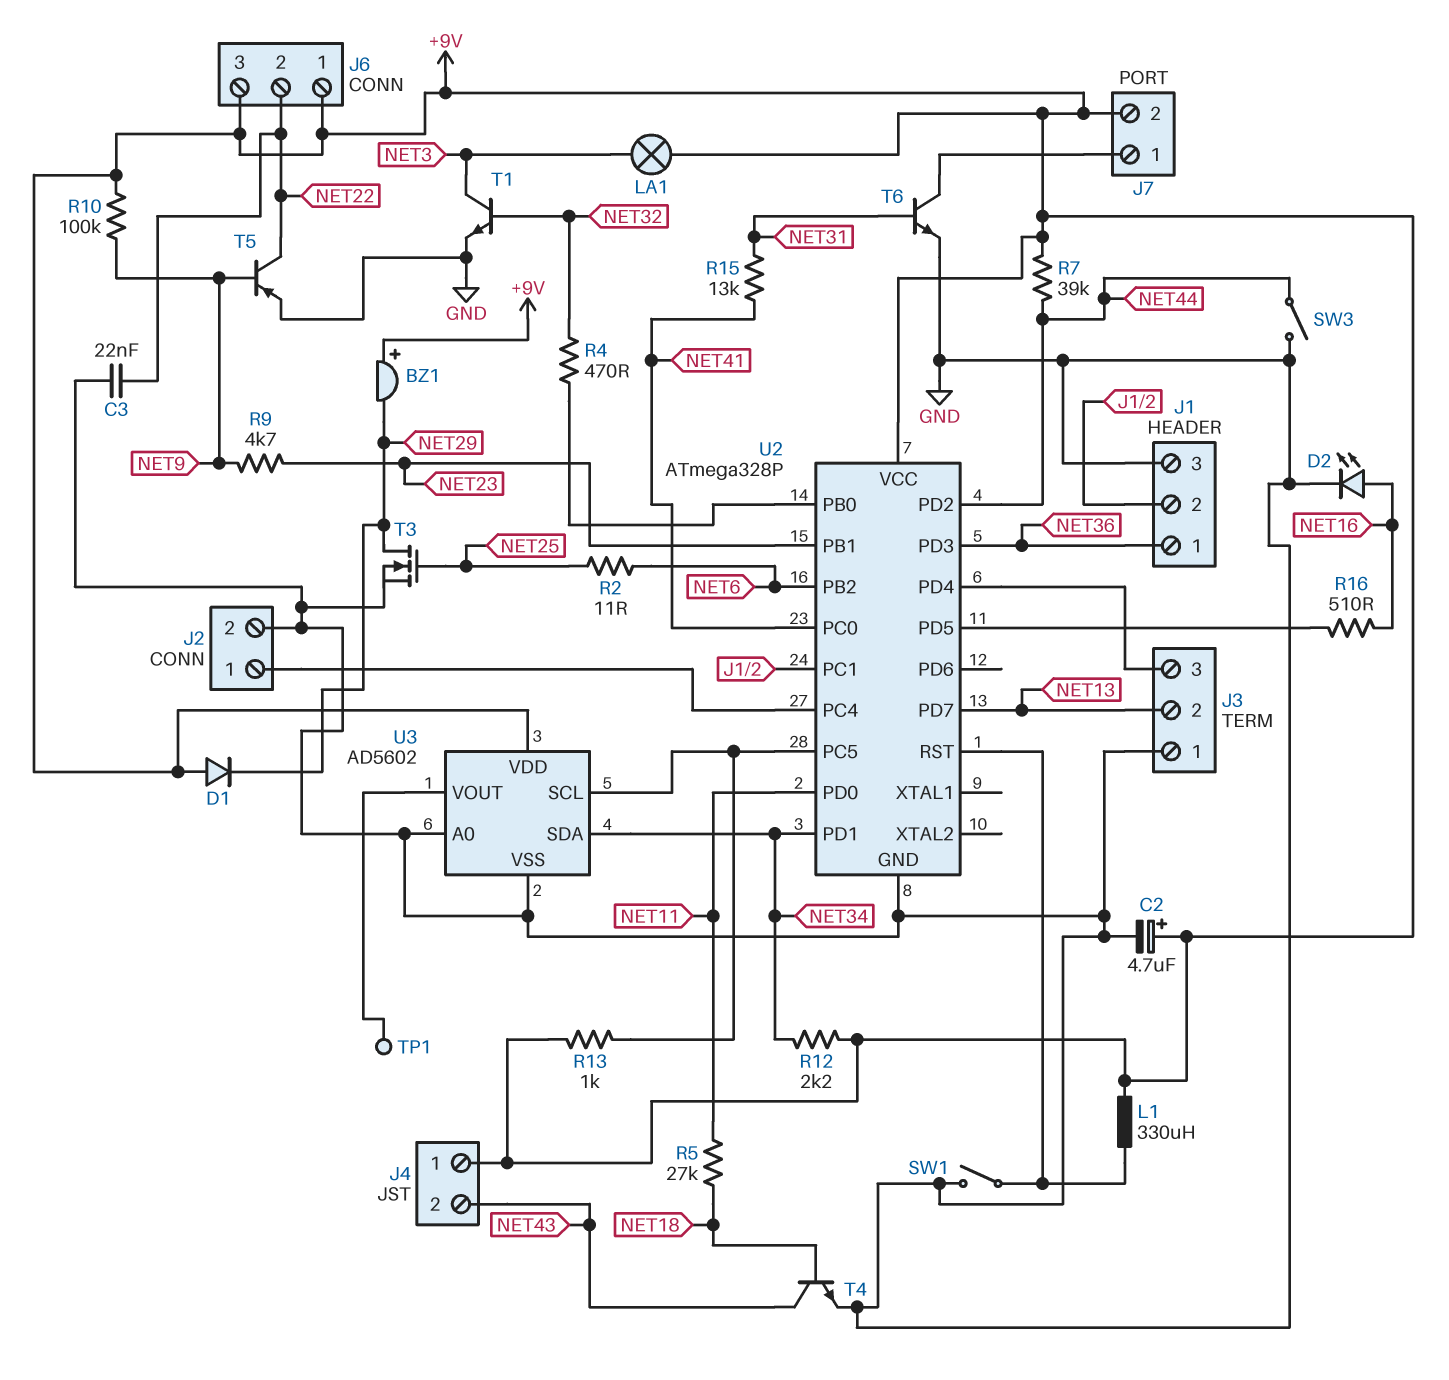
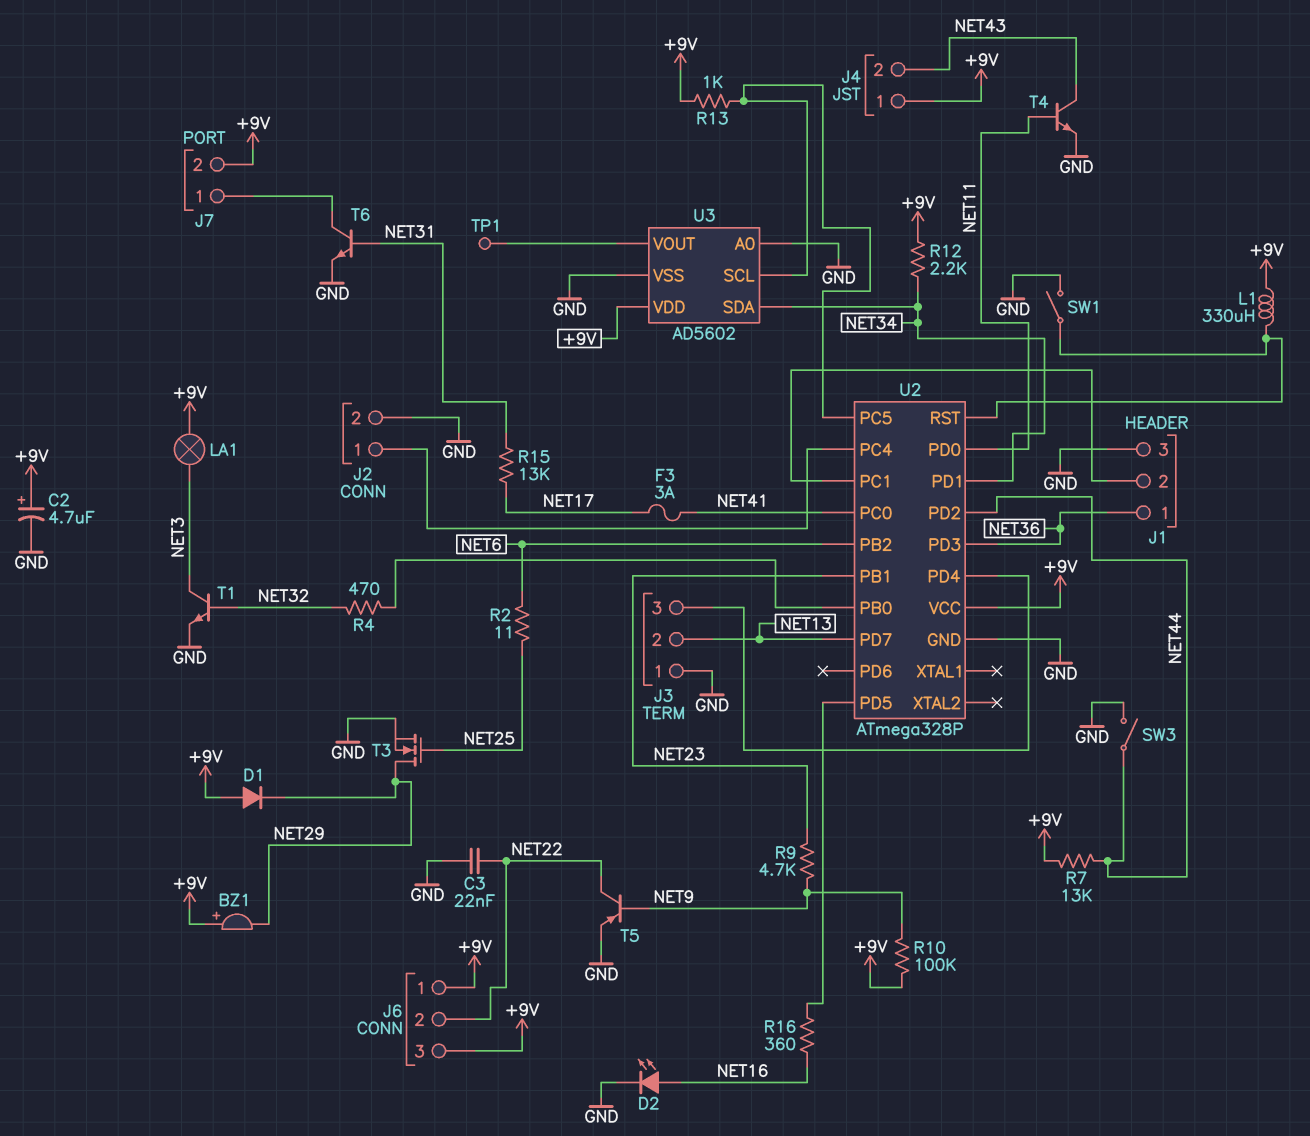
F3: none -> 3A (NET17, NET41)
R5: 27k (NET11, NET18) -> none
R7: 39k (+9V, NET44) -> 13k (+9V, NET44)
R15: 13k (NET31, NET41) -> 13k (NET17, NET31)
R16: 510 (NET16, U2/PD5) -> 360 (NET16, U2/PD5)
T4: NPN (B NET18, C NET43, E GND) -> NPN (B NET11, C NET43, E GND)

